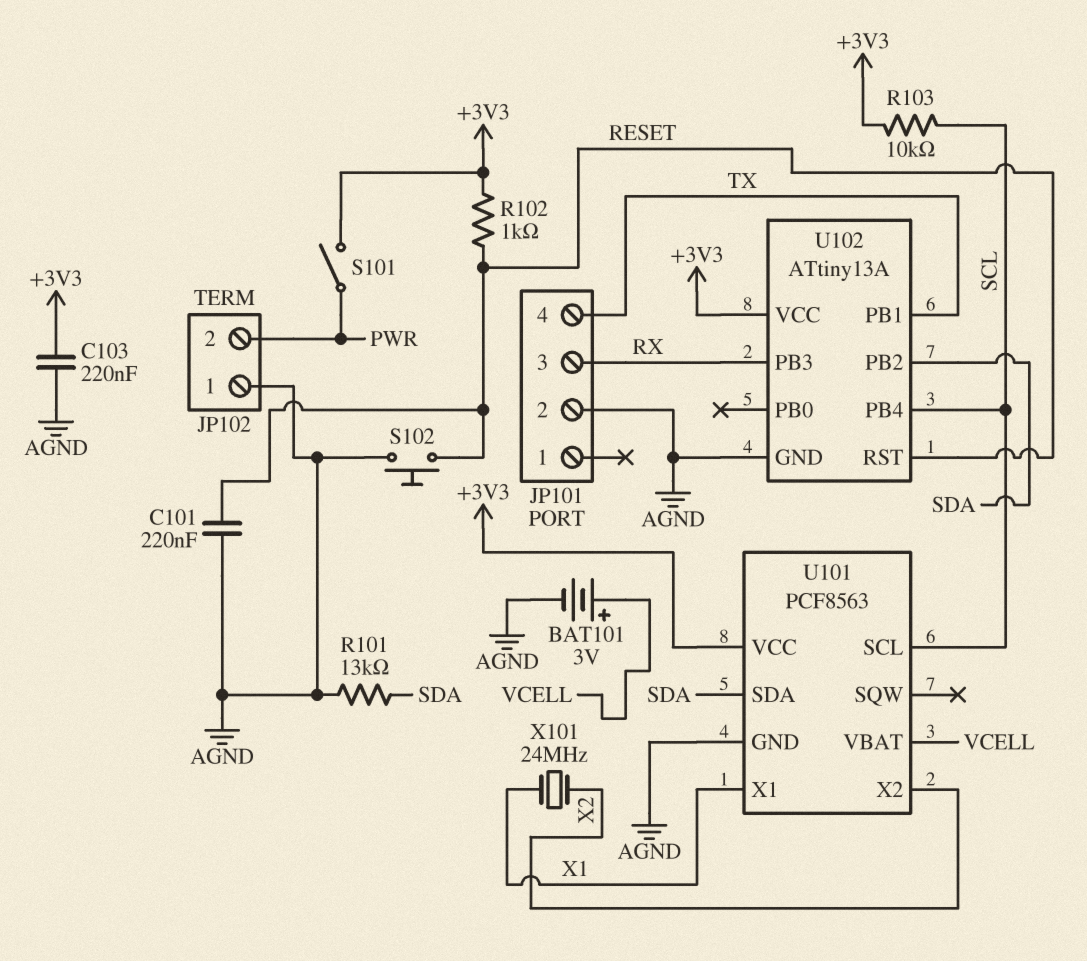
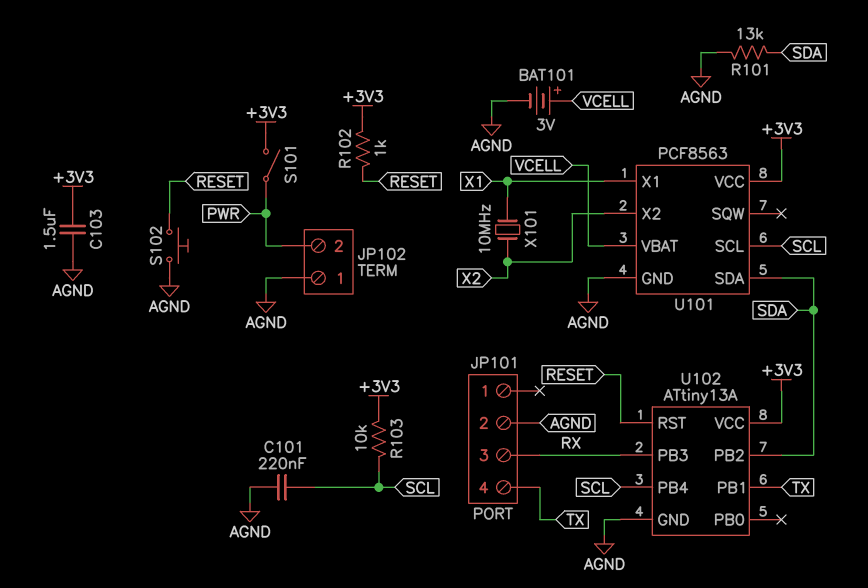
C101: 220nF (AGND, RESET) -> 220nF (AGND, SCL)
C103: 220nF (+3V3, AGND) -> 1.5uF (+3V3, AGND)
X101: 24MHz (X1, X2) -> 10MHz (X1, X2)

